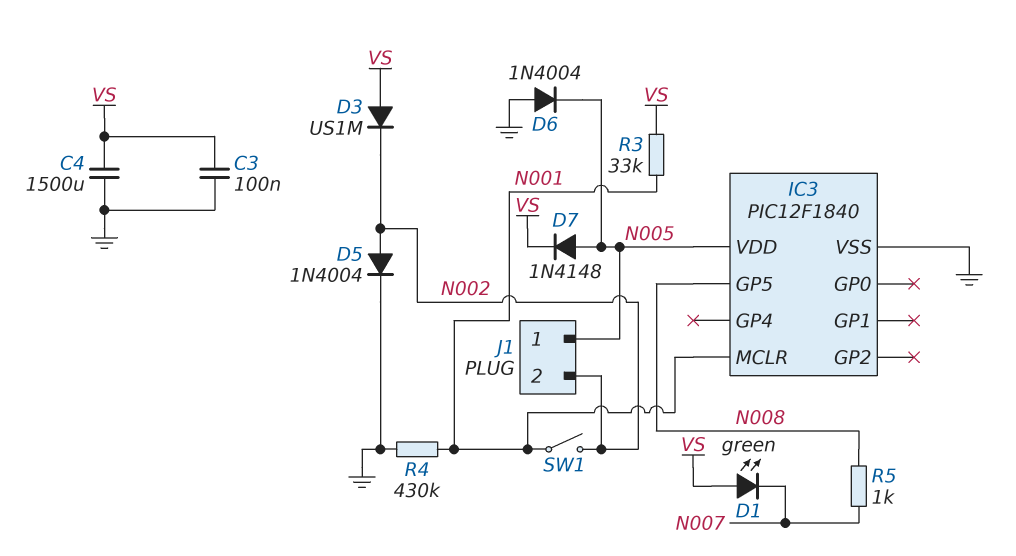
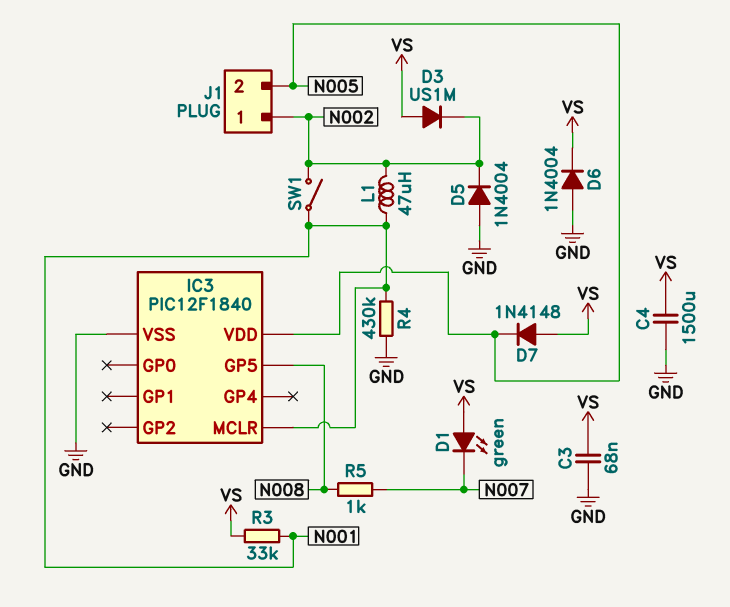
C3: 100nF (GND, VS) -> 68nF (GND, VS)
D5: diode 1N4004 (A N002, K GND) -> diode 1N4004 (A GND, K N002)
D6: diode 1N4004 (A GND, K N005) -> diode 1N4004 (A GND, K VS)
D7: diode 1N4148 (A N005, K VS) -> diode 1N4148 (A VS, K N005)
J1 pin 1: N005 -> N002
J1 pin 2: N002 -> N005
L1: none -> 47uH (N001, N002)

